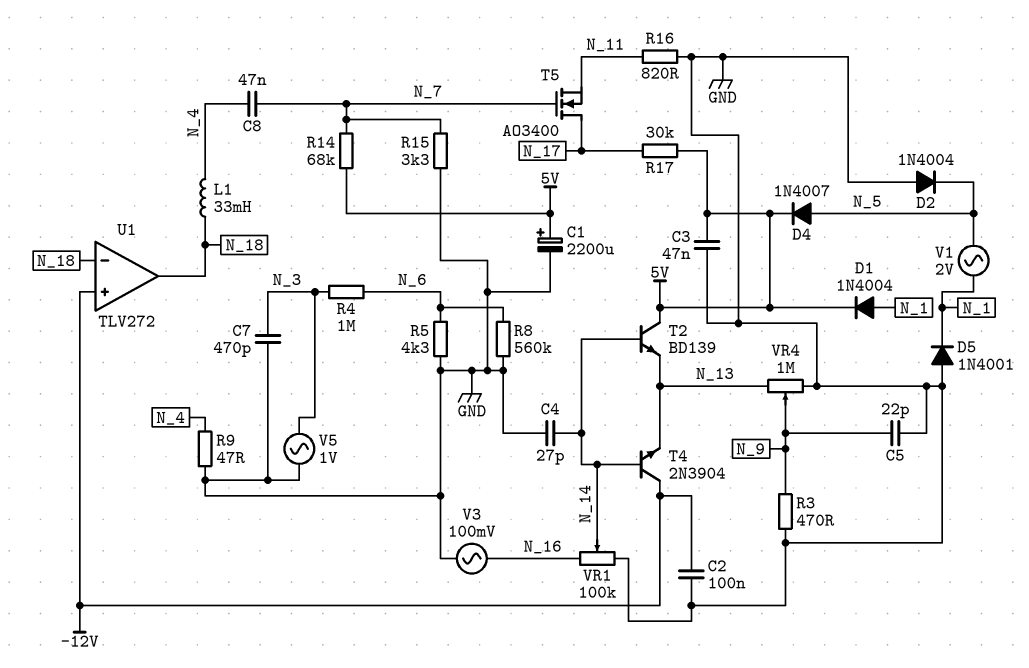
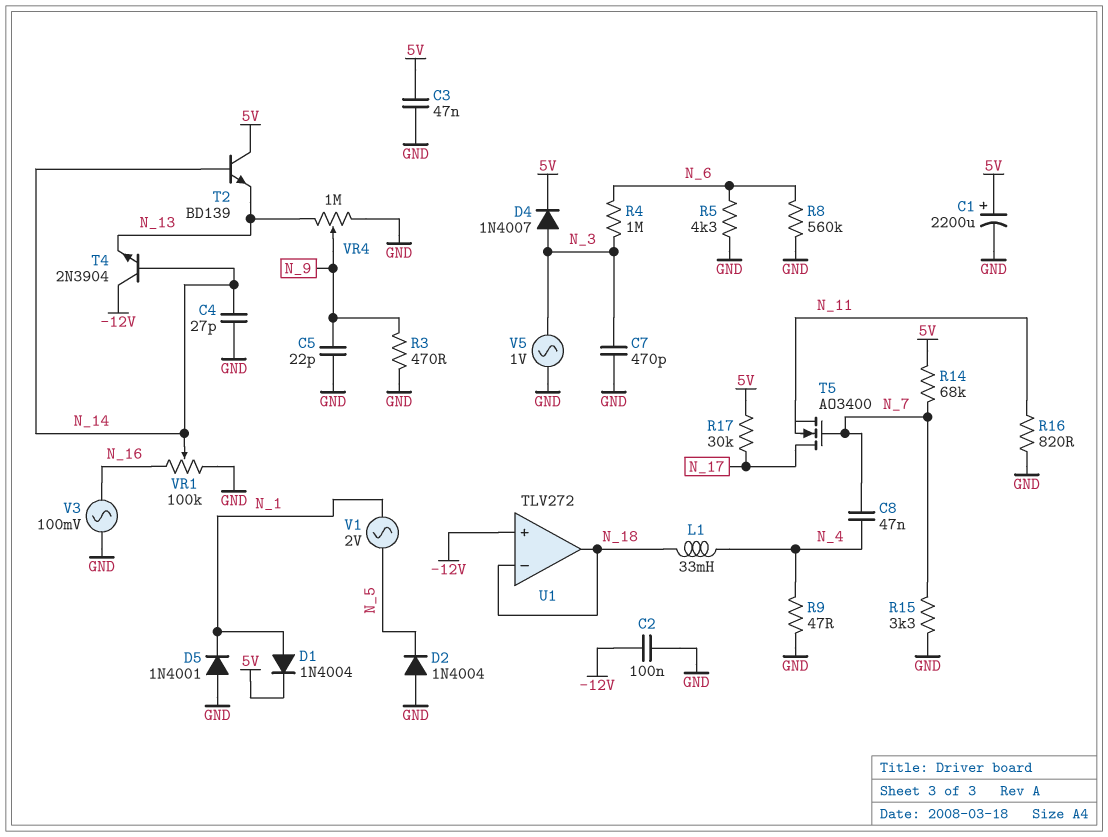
D4: diode 1N4007 (A N_5, K 5V) -> diode 1N4007 (A N_3, K 5V)

